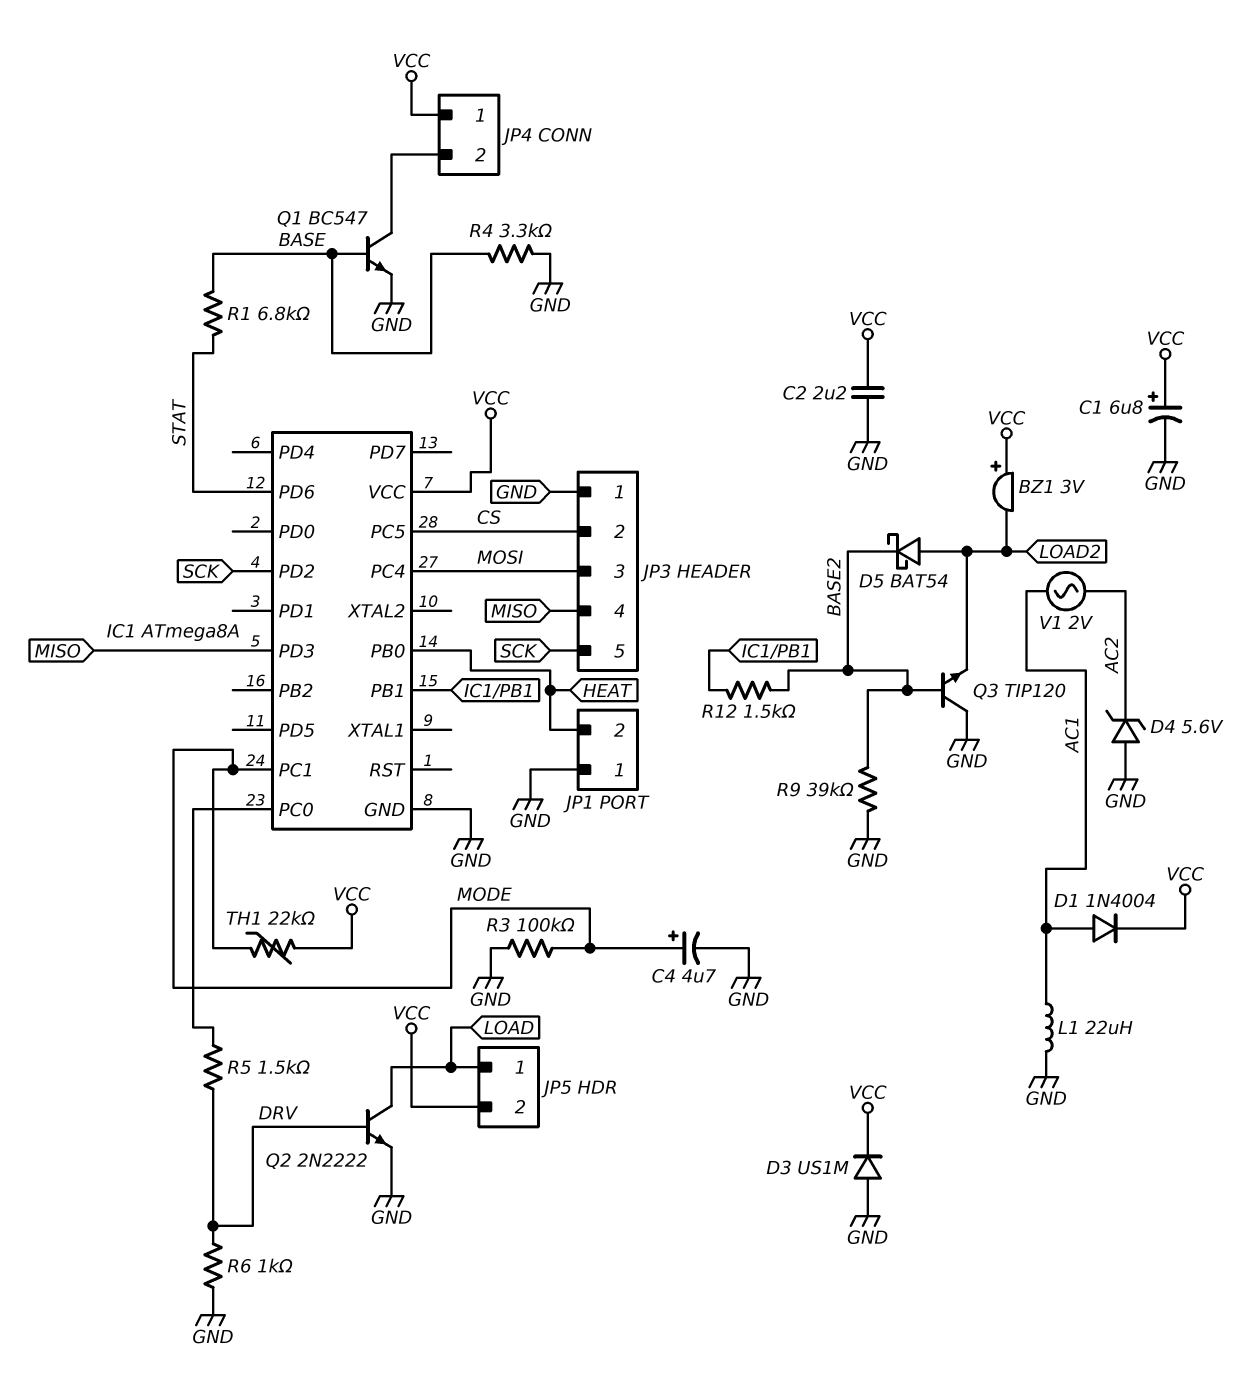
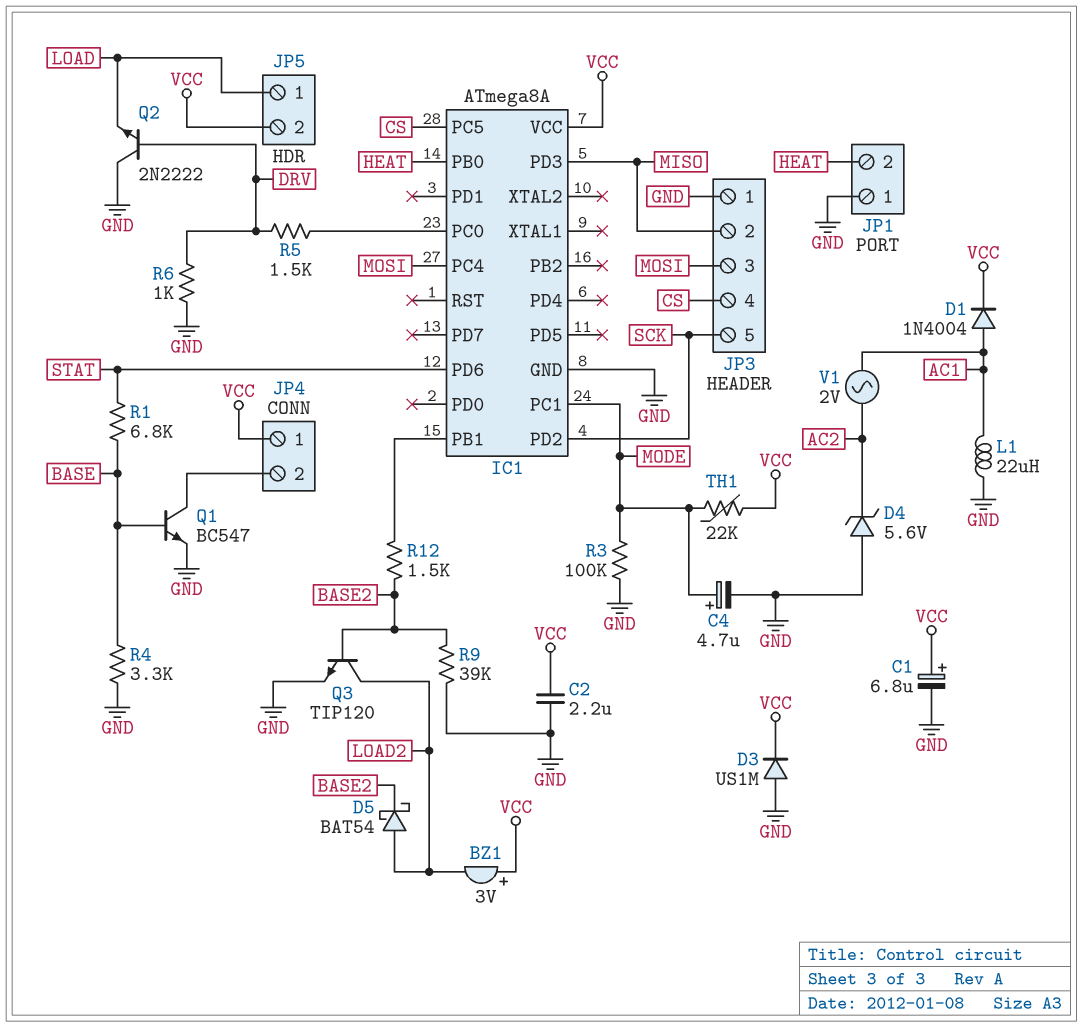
JP3 pin 2: CS -> MISO
JP3 pin 4: MISO -> CS
Q2: NPN 2N2222 (B DRV, C LOAD, E GND) -> NPN 2N2222 (B DRV, C GND, E LOAD)
Q3: NPN TIP120 (B BASE2, C GND, E LOAD2) -> NPN TIP120 (B BASE2, C LOAD2, E GND)

